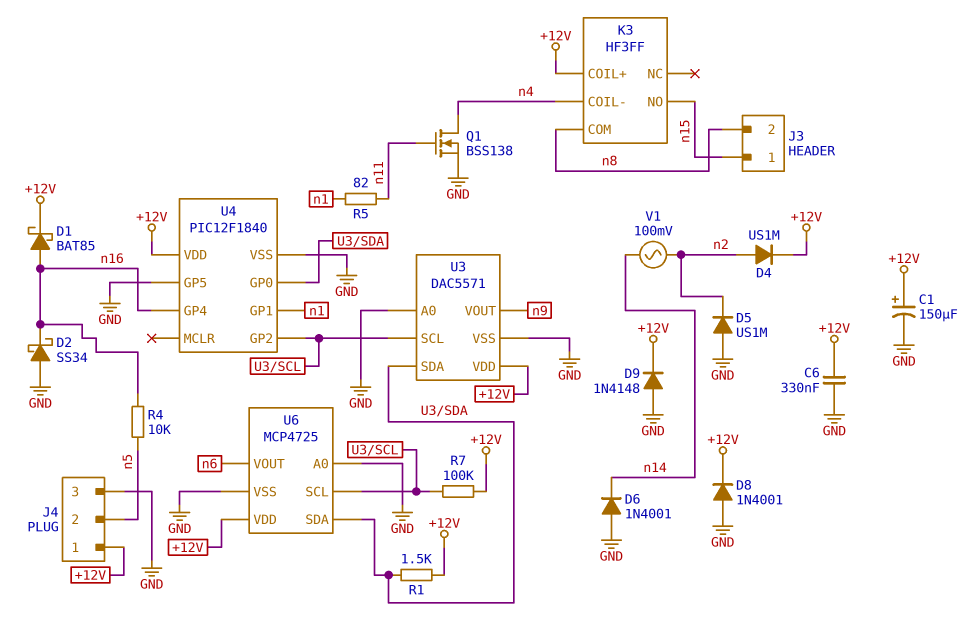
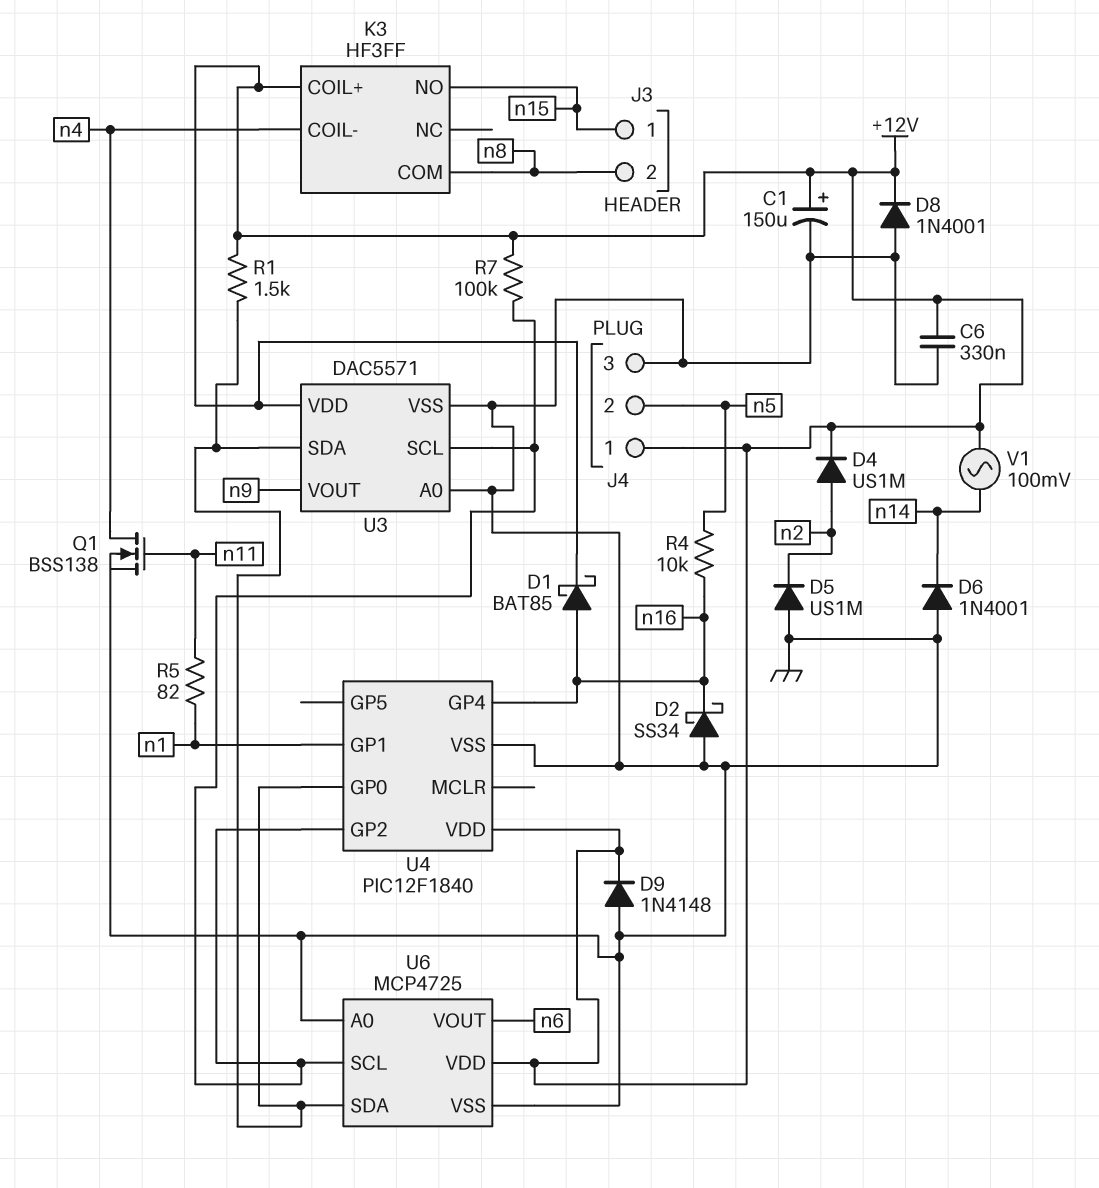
U4 pin GP5: GND -> none
V1: AC 100mV (n2, n14) -> AC 100mV (+12V, n14)

